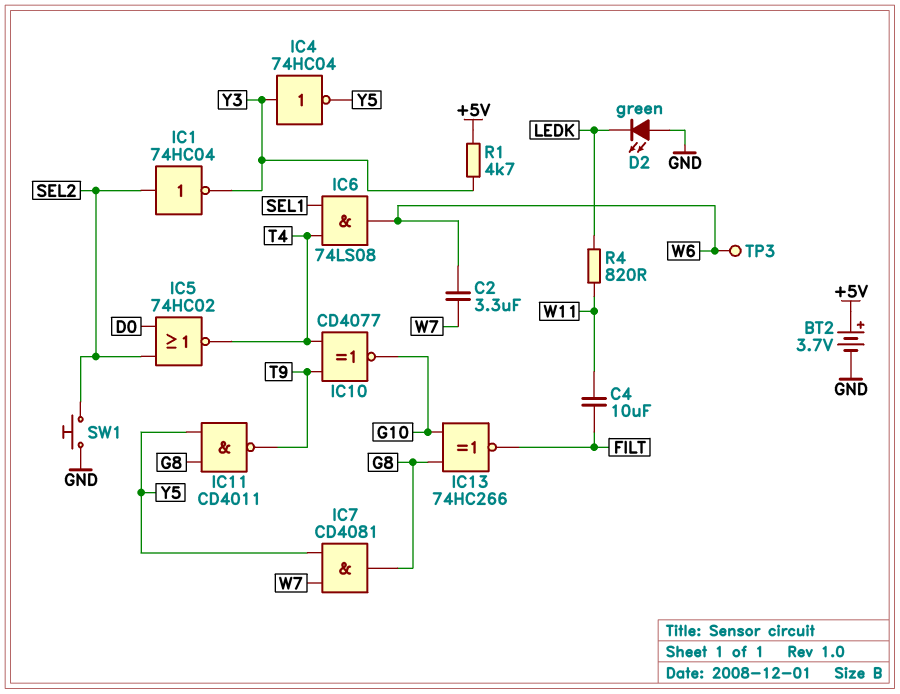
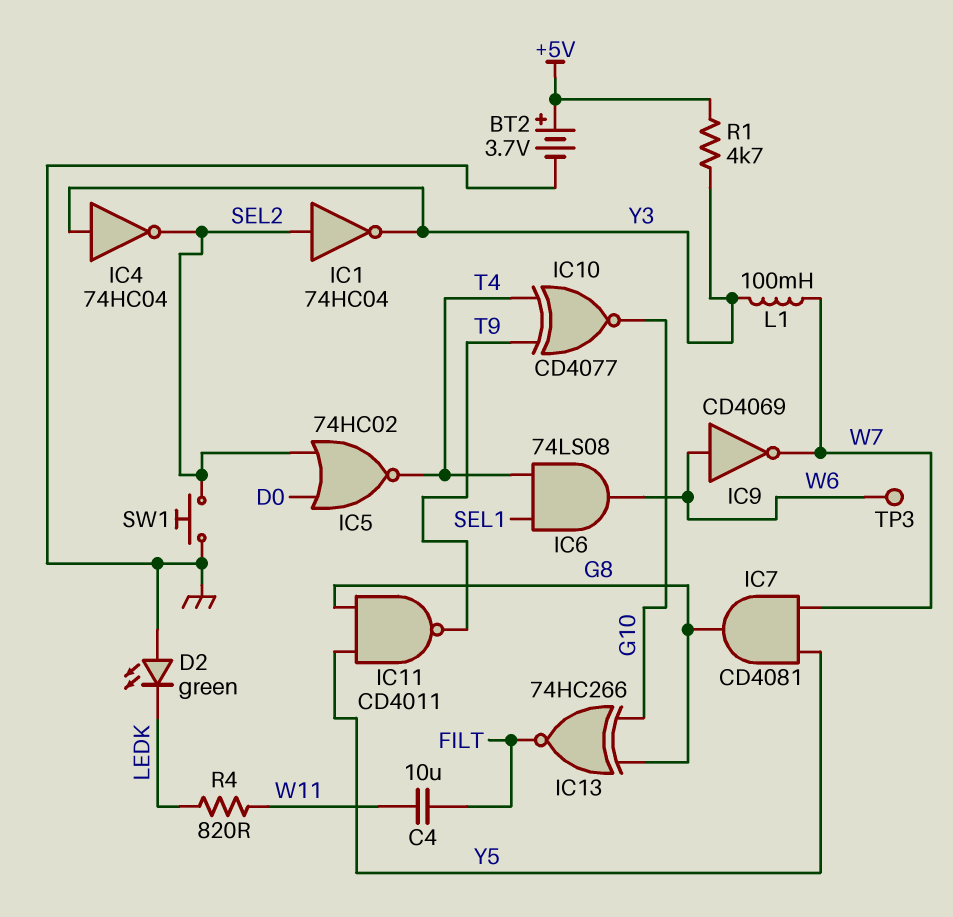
C2: 3.3uF (W6, W7) -> none
IC4: NOT 74HC04 (in Y3, out Y5) -> NOT 74HC04 (in Y3, out SEL2)
IC9: none -> NOT CD4069 (in W6, out W7)
L1: none -> 100mH (W7, Y3)

